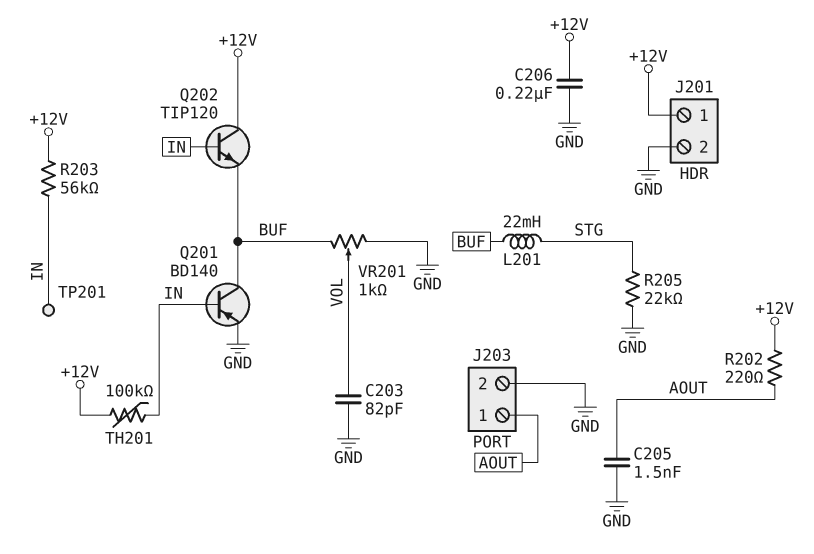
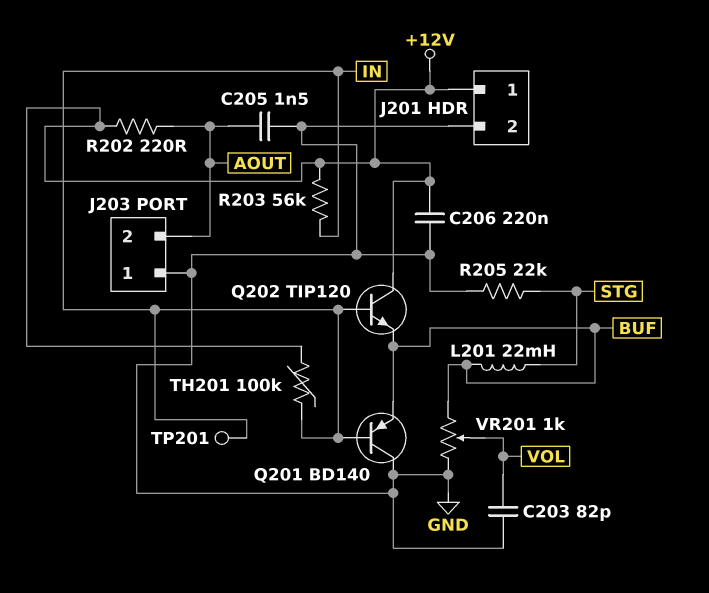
J203 pin 1: AOUT -> GND
J203 pin 2: GND -> AOUT
Q201: PNP BD140 (B IN, C BUF, E GND) -> PNP BD140 (B IN, C GND, E BUF)

